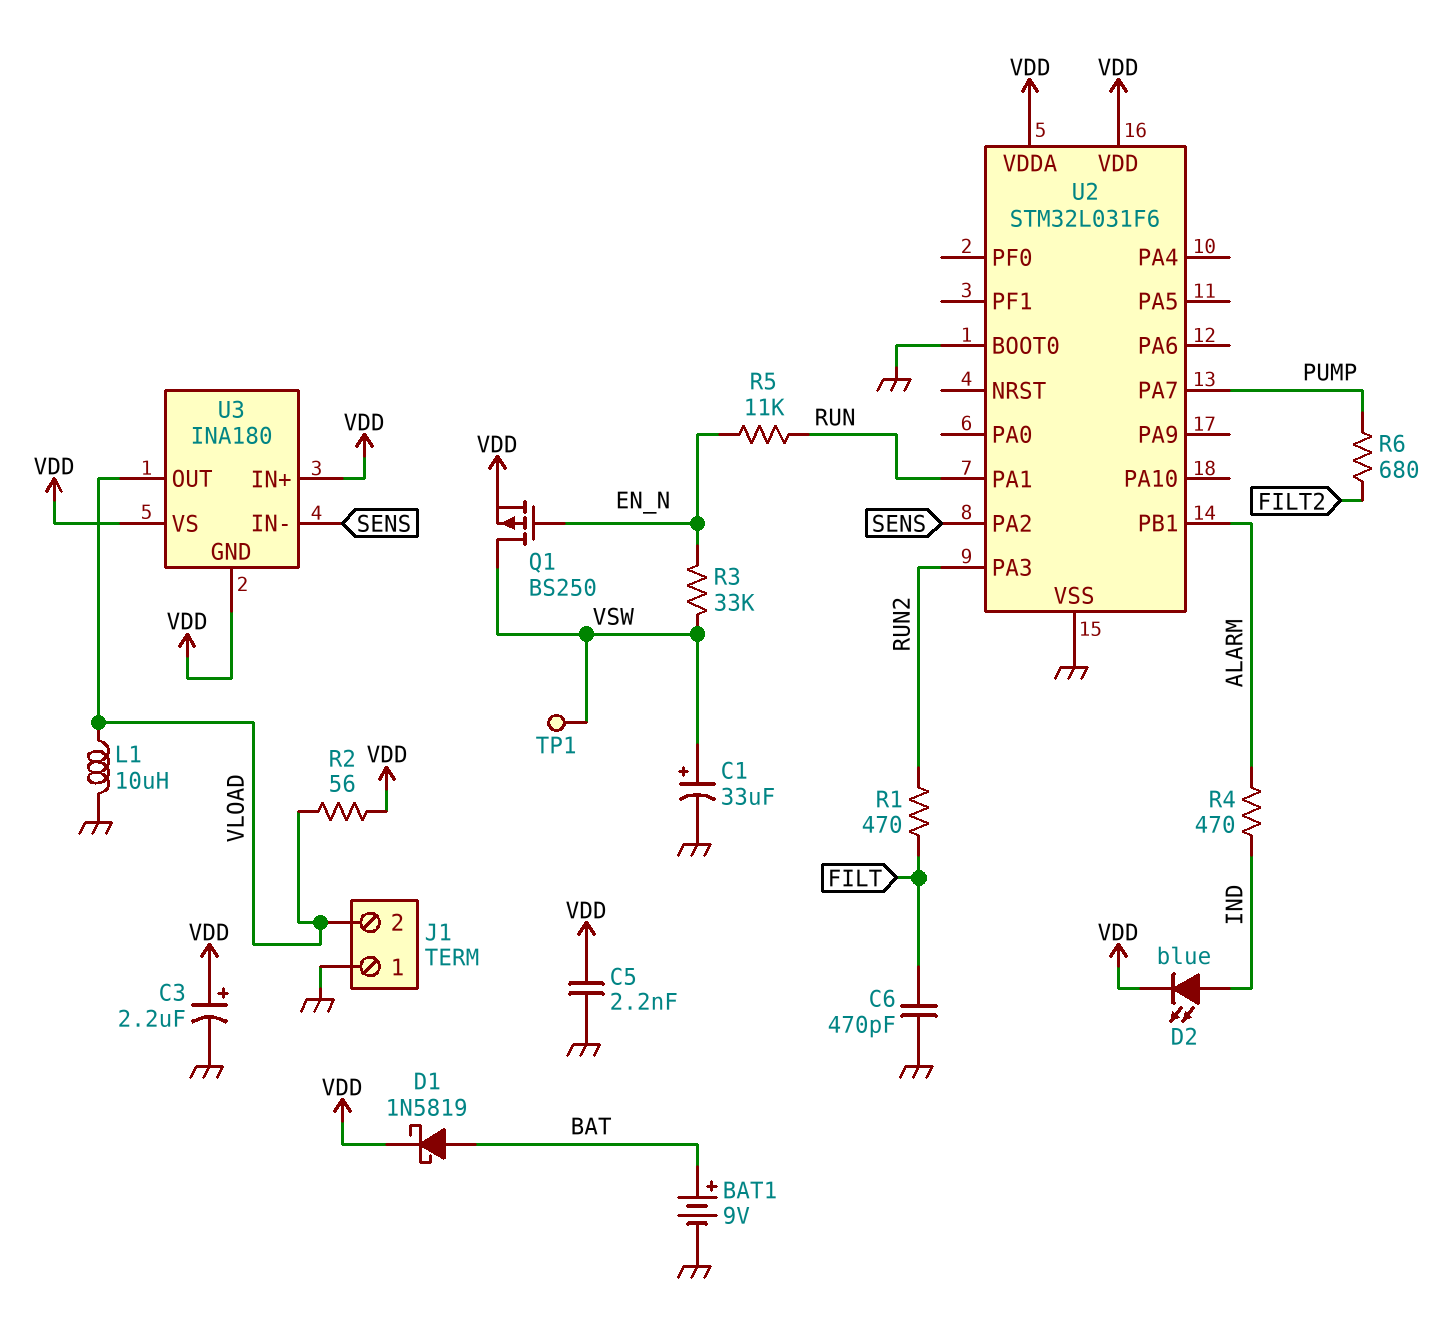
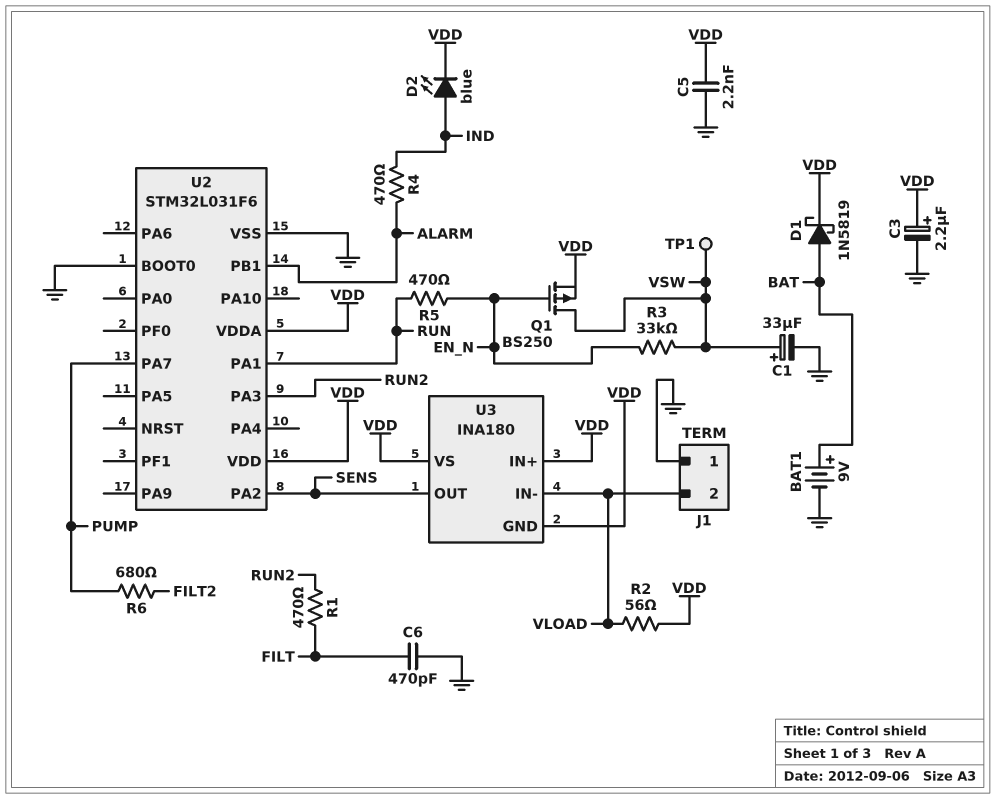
L1: 10uH (GND, VLOAD) -> none
R5: 11k (EN_N, RUN) -> 470 (EN_N, RUN)
U3 pin IN-: SENS -> VLOAD
U3 pin OUT: VLOAD -> SENS

